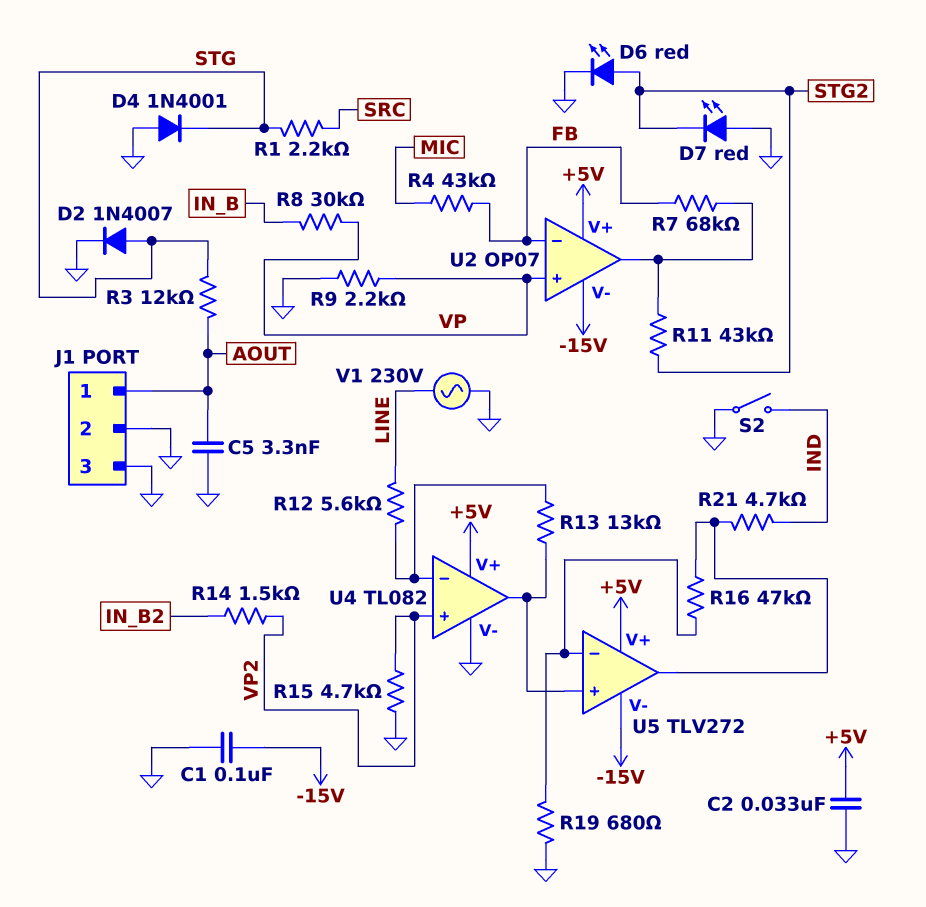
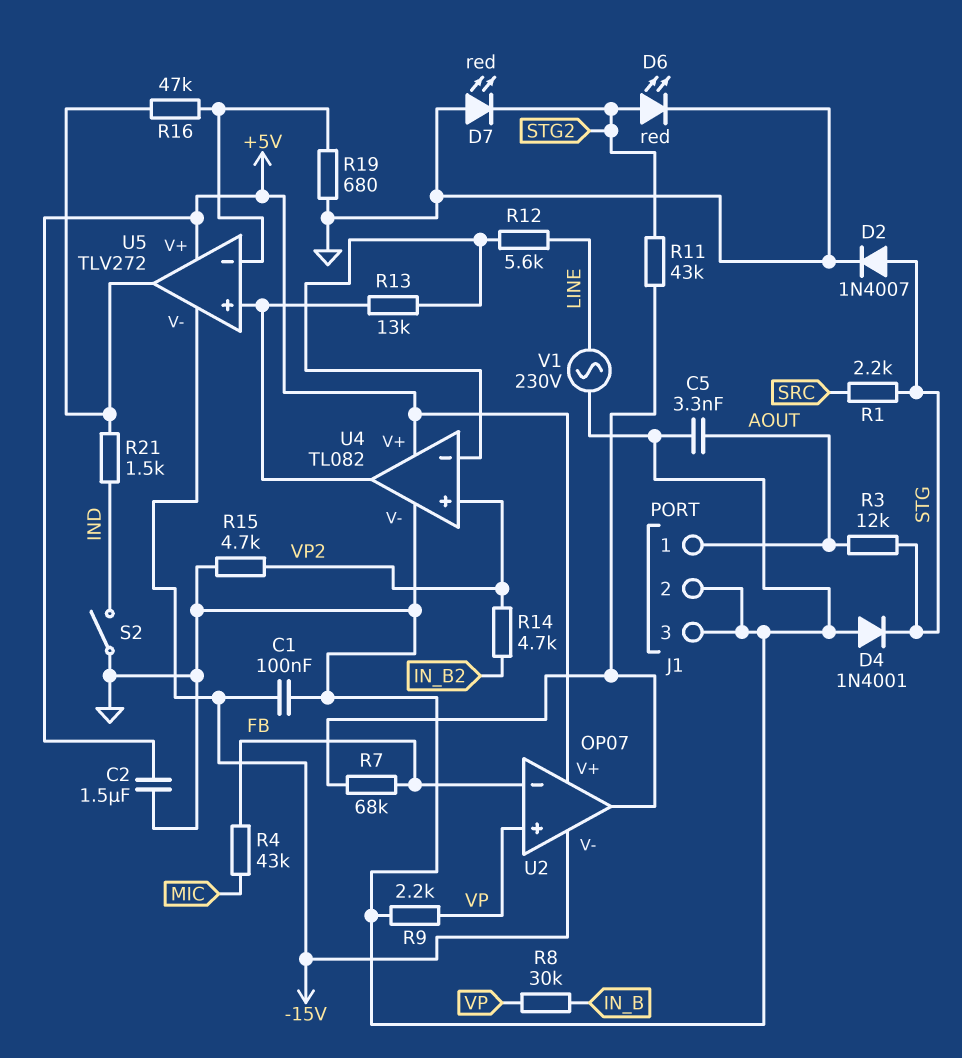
C2: 33nF (+5V, GND) -> 1.5uF (+5V, GND)
R14: 1.5k (IN_B2, VP2) -> 4.7k (IN_B2, VP2)
R21: 4.7k (IND, U5/out) -> 1.5k (IND, U5/out)

